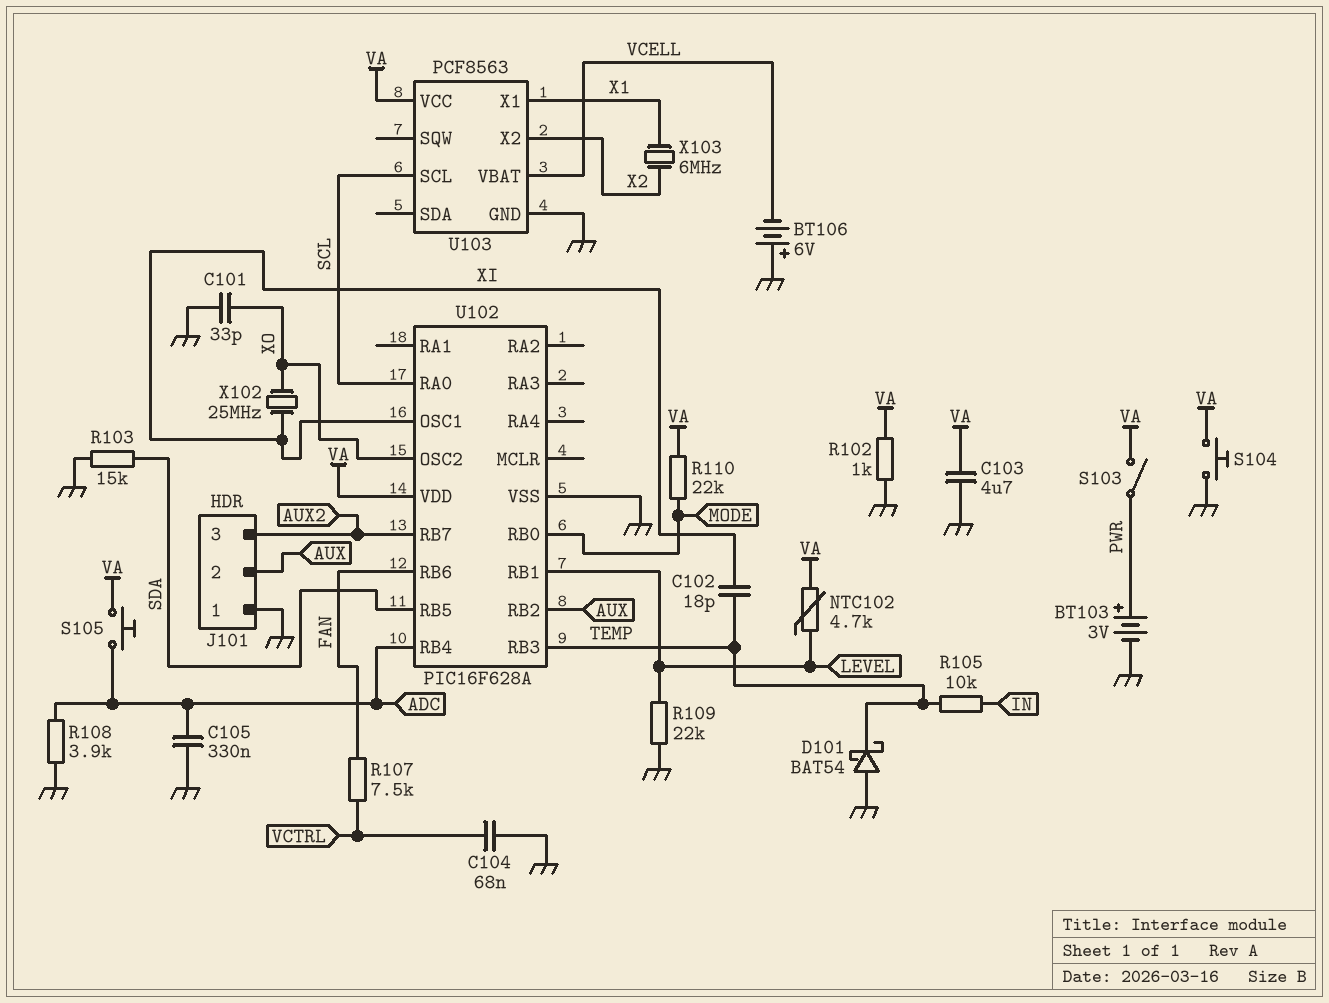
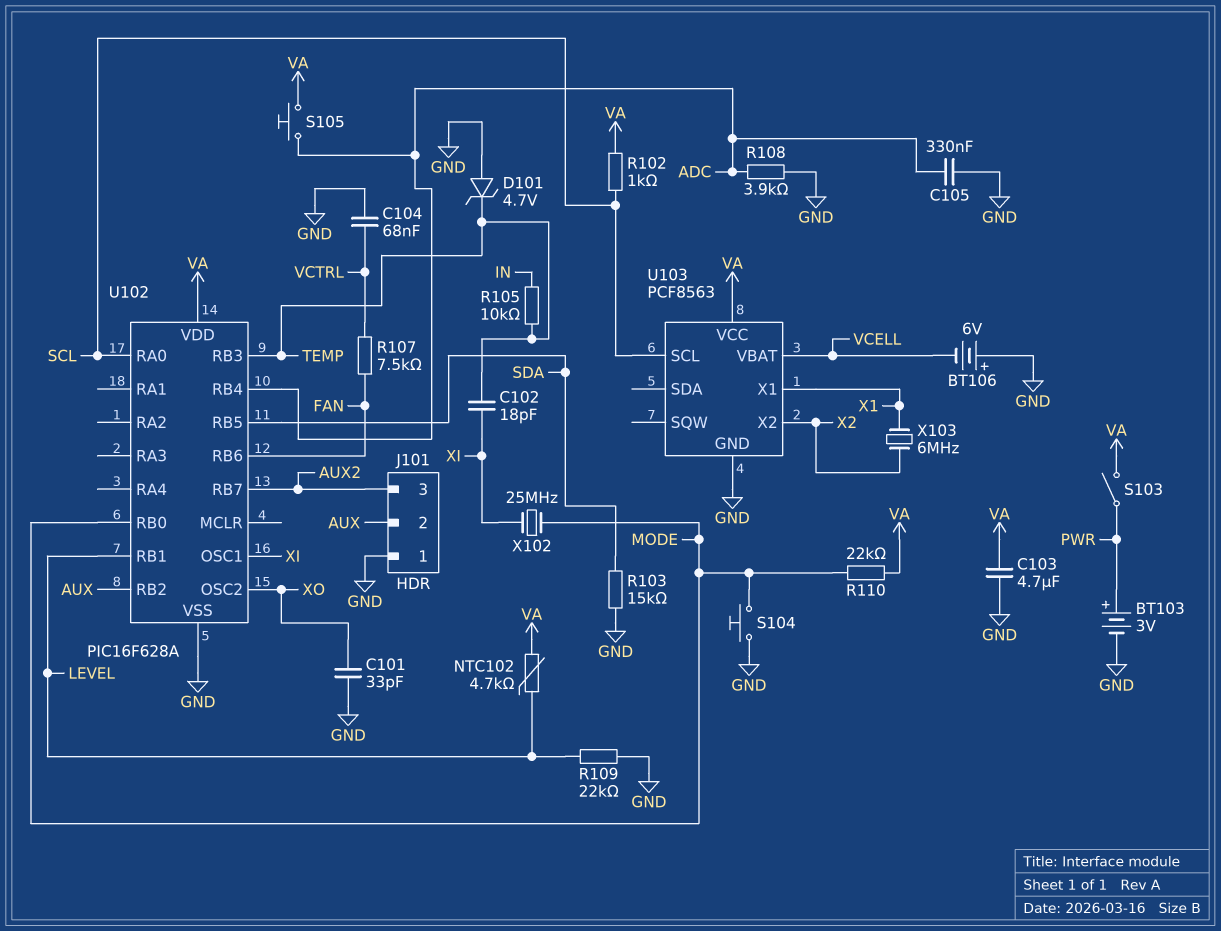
D101: schottky BAT54 (A GND, K TEMP) -> zener 4.7V (A GND, K TEMP)
R102: 1k (GND, VA) -> 1k (SCL, VA)
S104: button (GND, VA) -> button (GND, MODE)
X102: 25MHz (XI, XO) -> 25MHz (MODE, XI)

